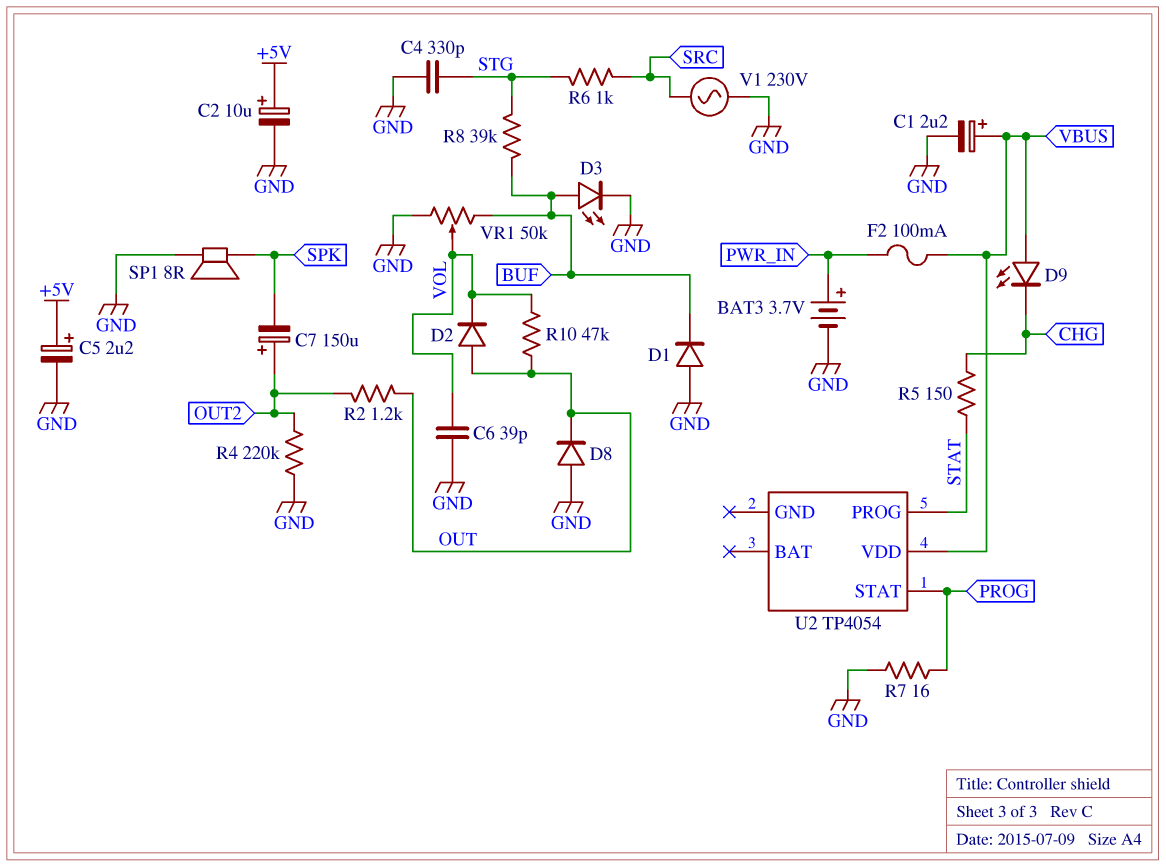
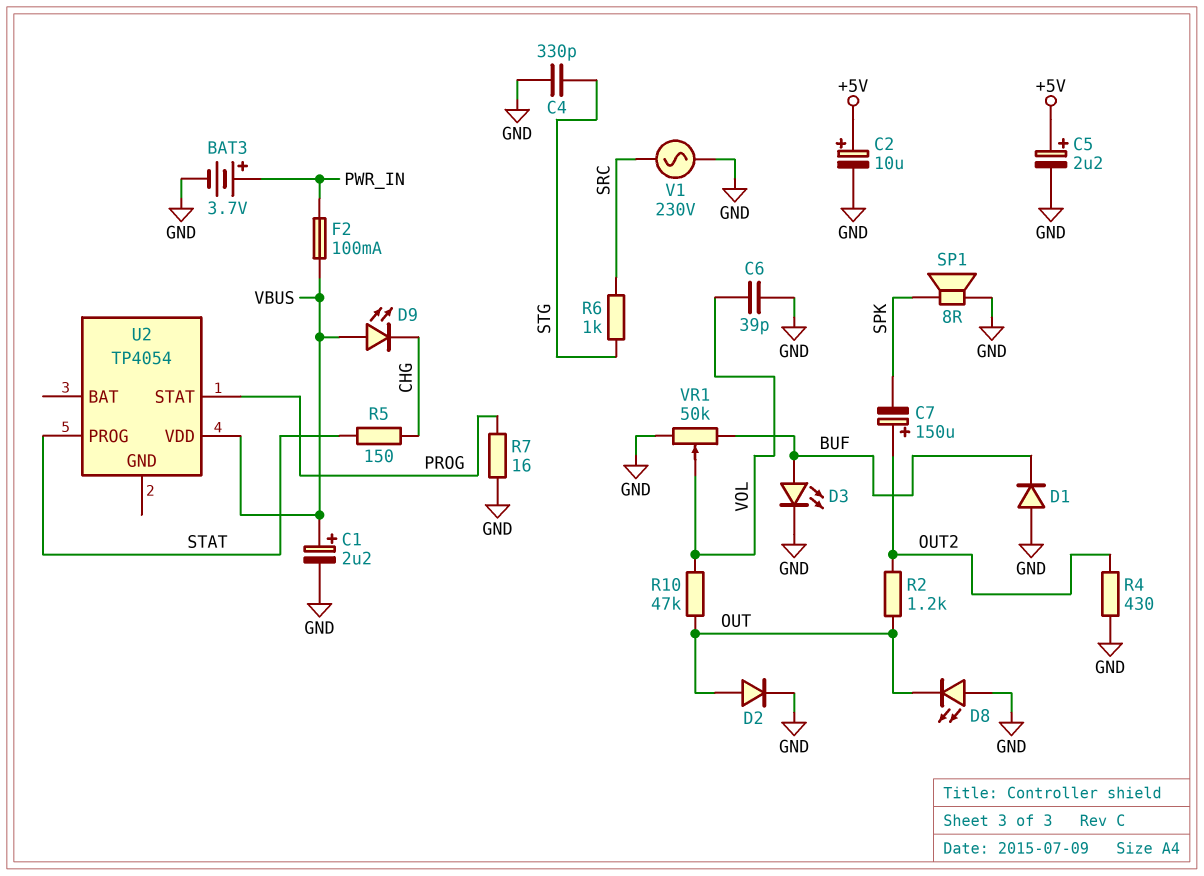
D2: diode (A OUT, K VOL) -> diode (A OUT, K GND)
D8: diode (A GND, K OUT) -> LED (A GND, K OUT)
R4: 220k (GND, OUT2) -> 430 (GND, OUT2)
R8: 39k (BUF, STG) -> none

